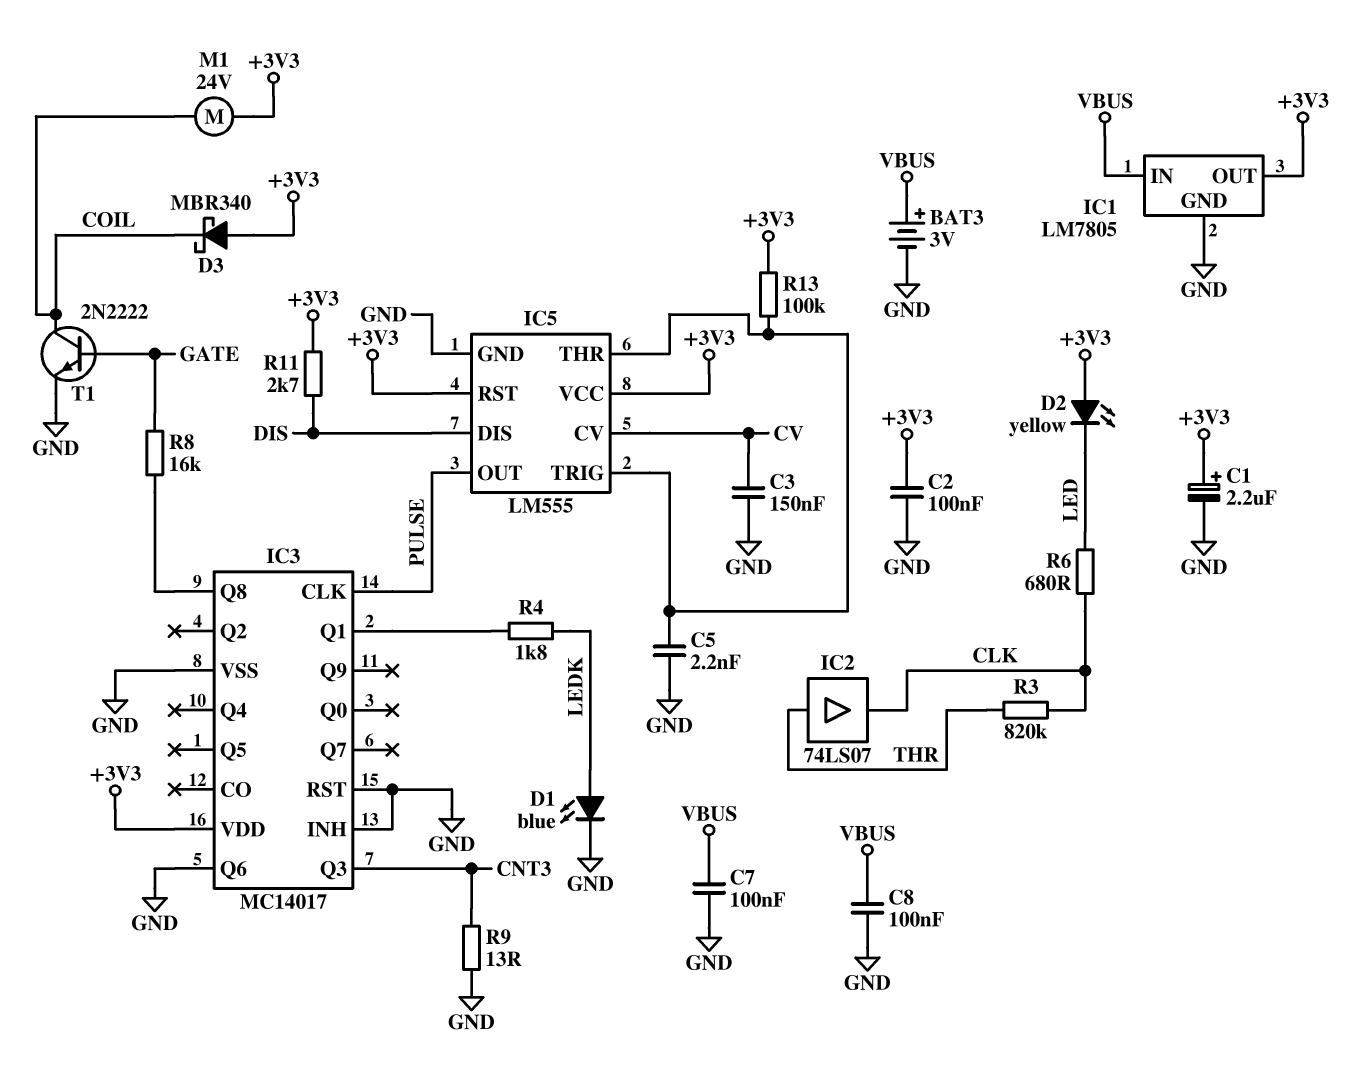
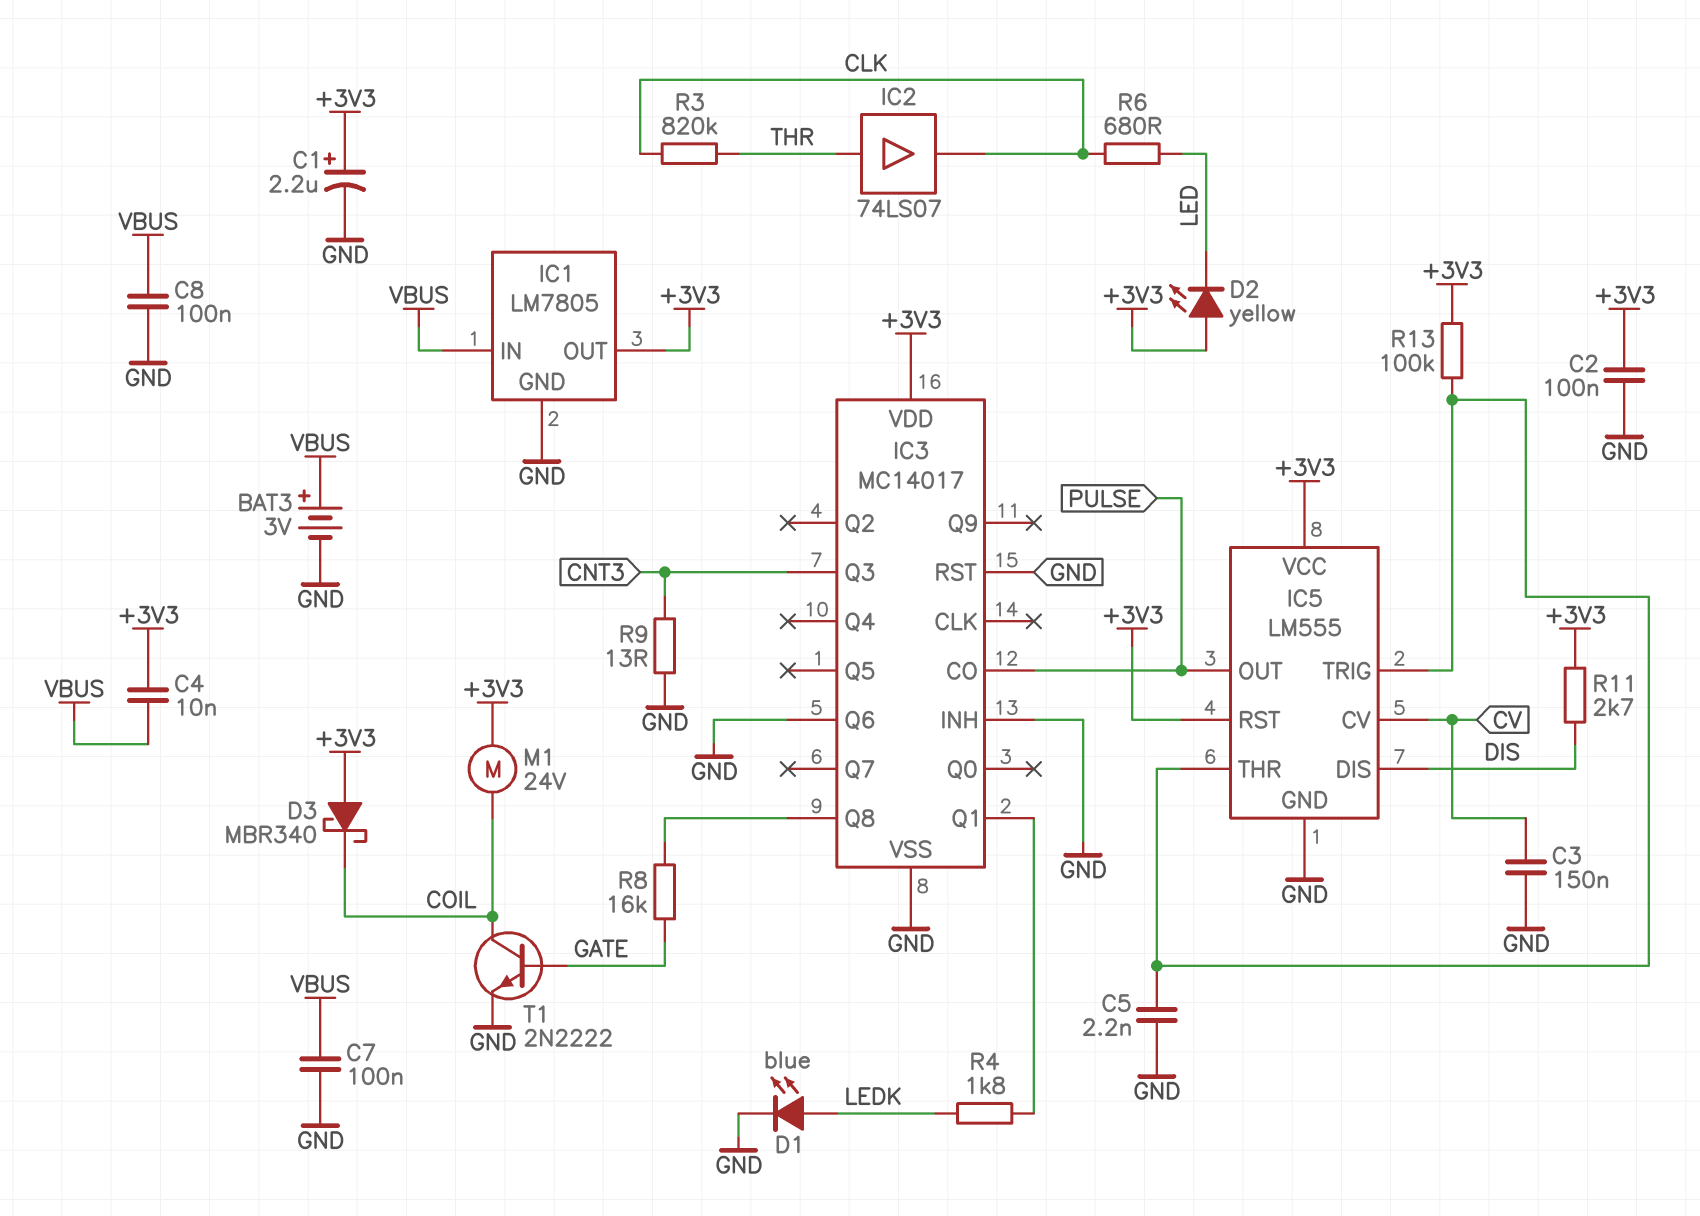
C4: none -> 10nF (+3V3, VBUS)
IC3 pin CLK: PULSE -> none
IC3 pin CO: none -> PULSE

